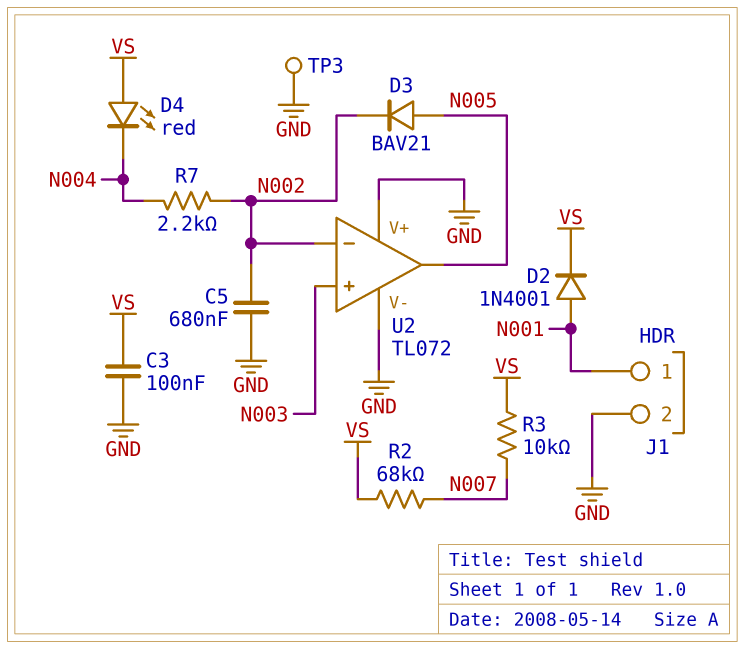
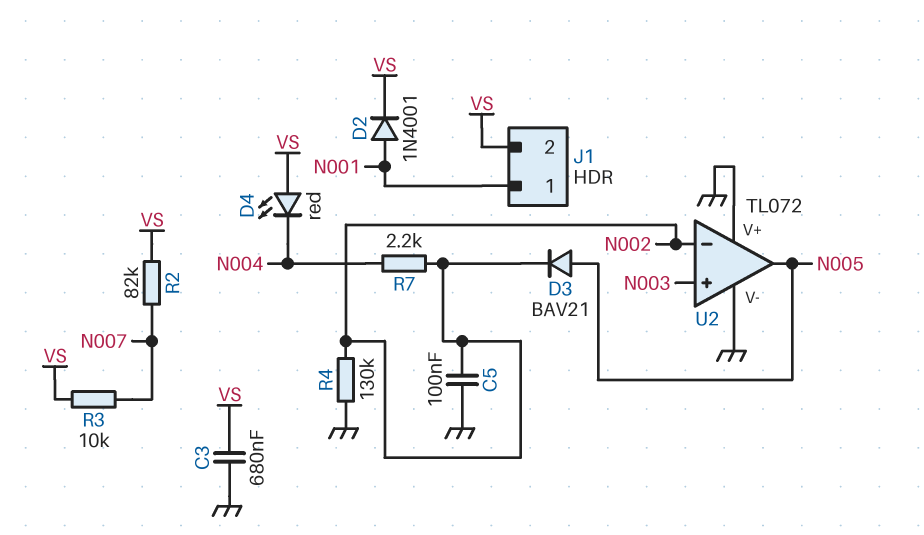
C3: 100nF (GND, VS) -> 680nF (GND, VS)
C5: 680nF (GND, N002) -> 100nF (GND, N002)
J1 pin 2: GND -> VS
R2: 68k (N007, VS) -> 82k (N007, VS)
R4: none -> 130k (GND, N002)
TP3: test point (GND) -> none

